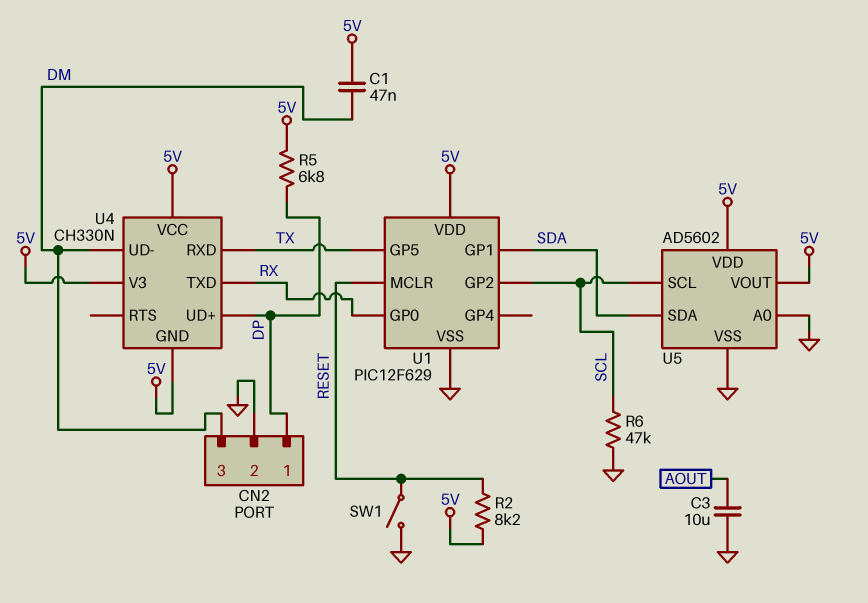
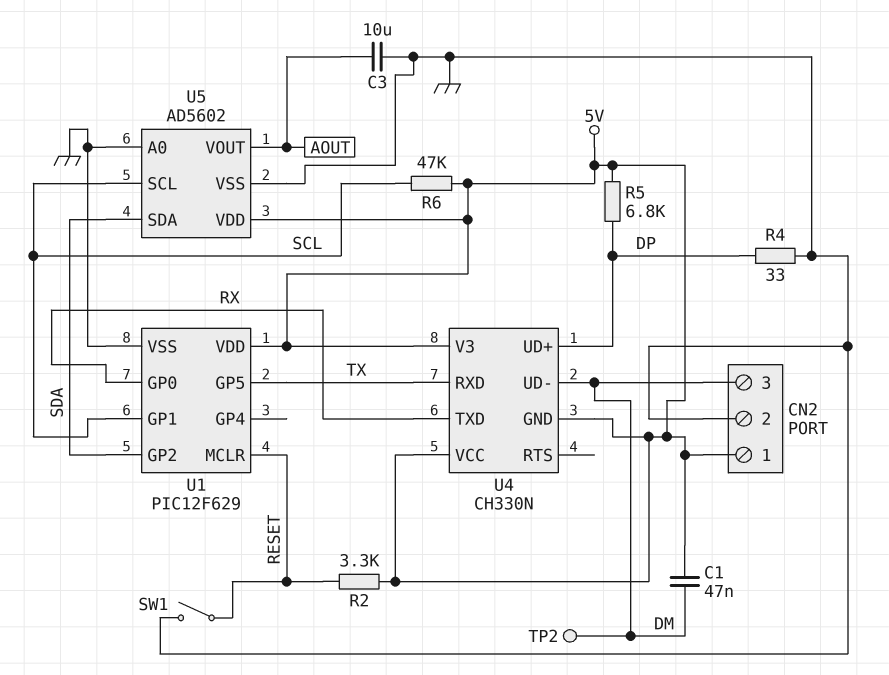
CN2 pin 1: DP -> 5V
R2: 8.2k (5V, RESET) -> 3.3k (5V, RESET)
R4: none -> 33 (DP, GND)
R6: 47k (GND, SCL) -> 47k (5V, SCL)
TP2: none -> test point (DM)
U1 pin GP1: SDA -> SCL
U1 pin GP2: SCL -> SDA
U5 pin VOUT: 5V -> AOUT

